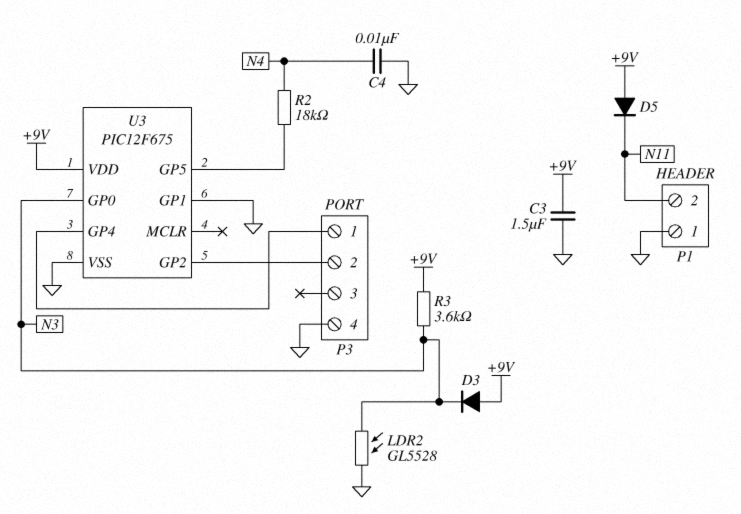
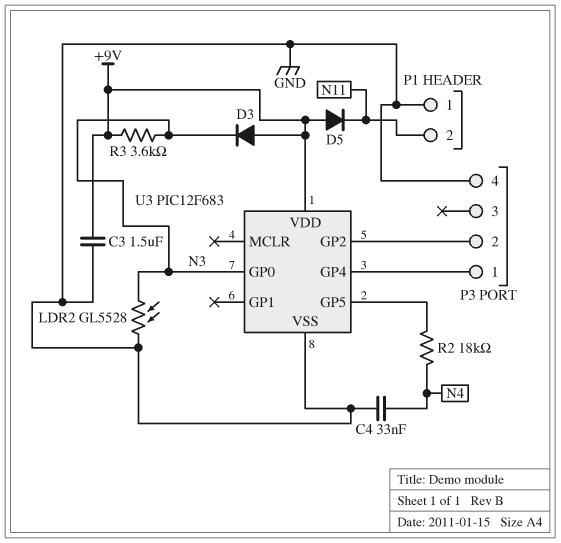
C4: 10nF (GND, N4) -> 33nF (GND, N4)
U3: PIC12F675 -> PIC12F683
U3 pin GP1: GND -> none

